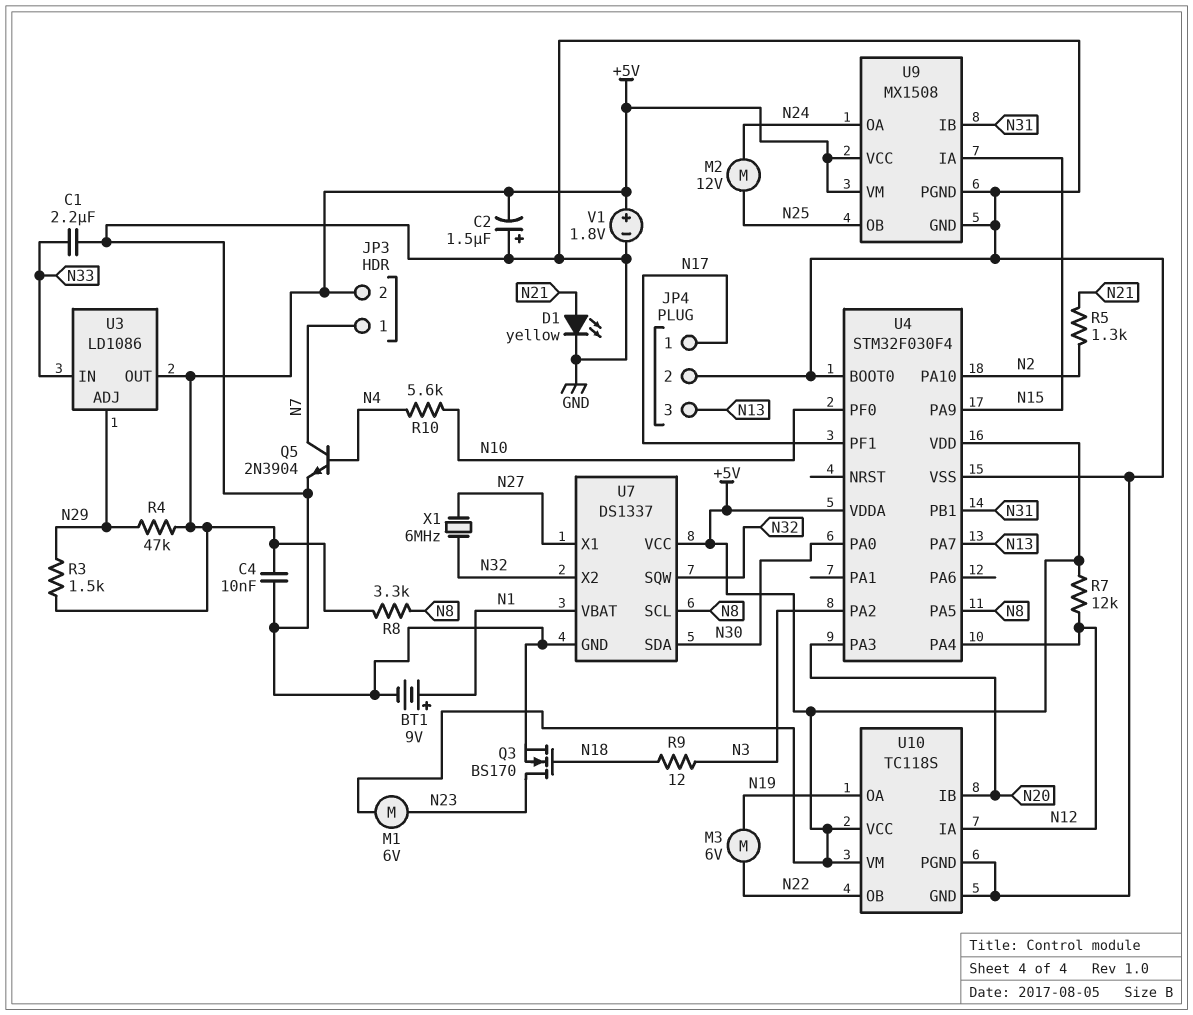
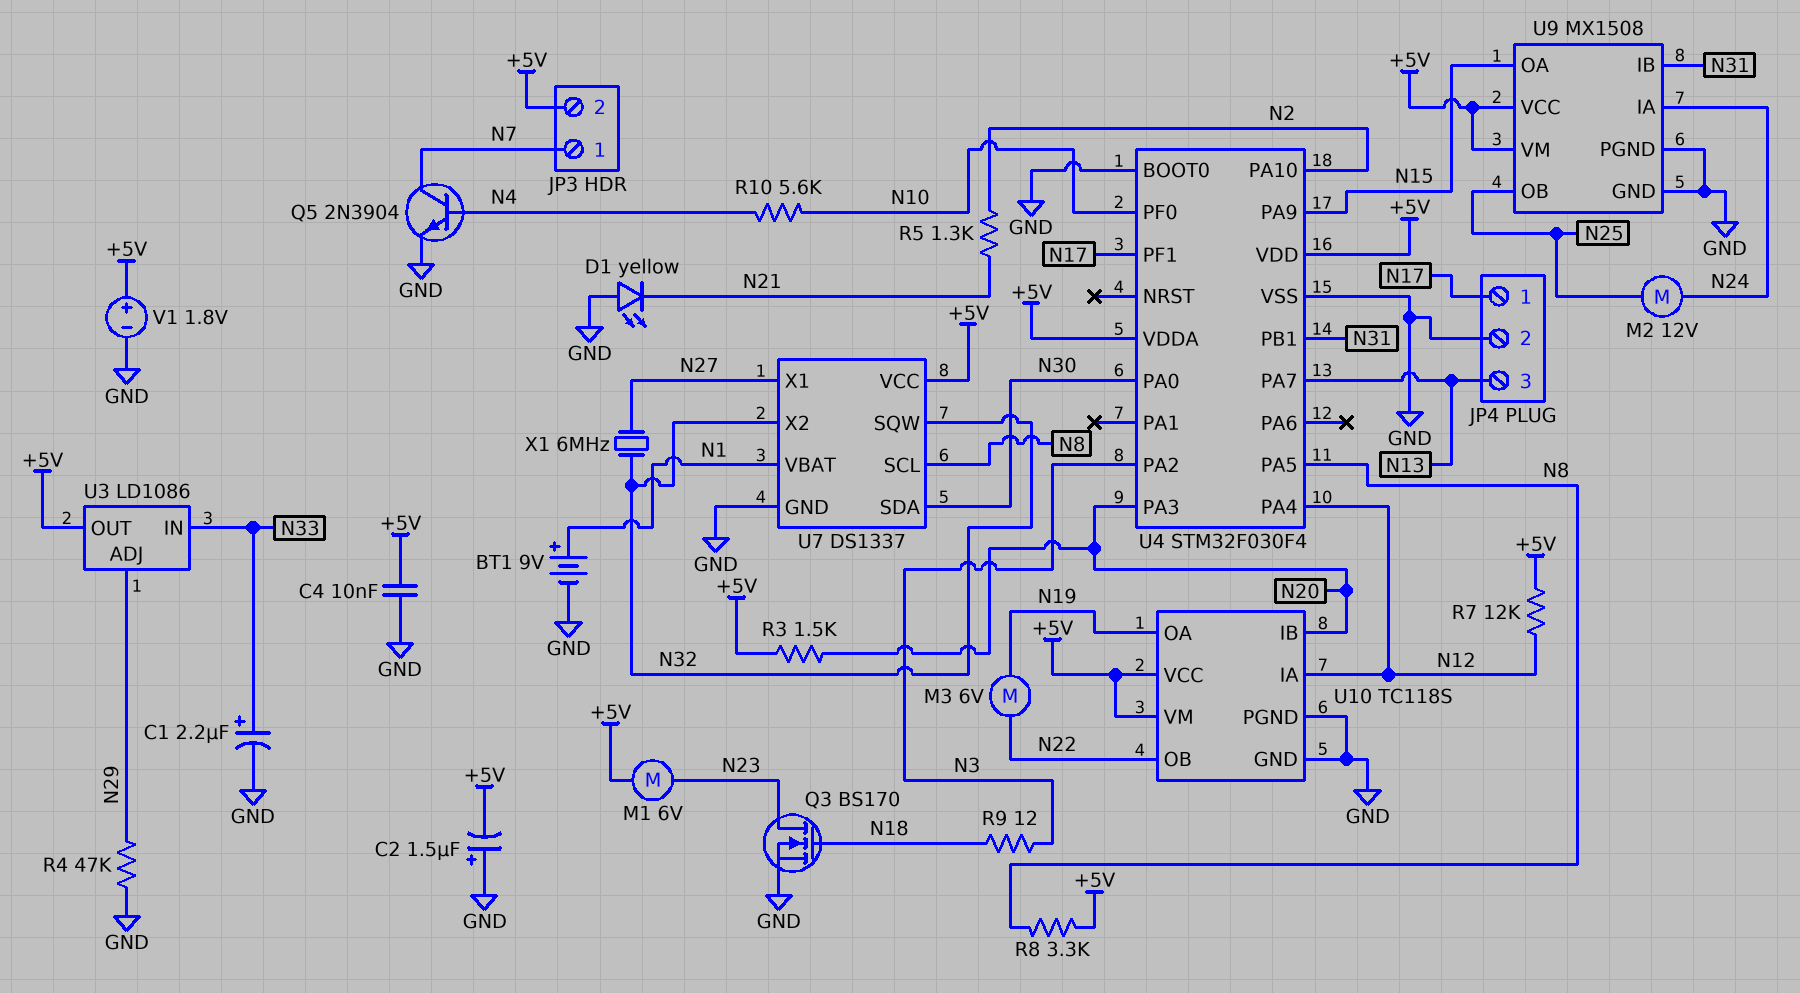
C1: 2.2uF (GND, N33) -> 2.2uF (plus N33, minus GND)
D1: LED yellow (A N21, K GND) -> LED yellow (A GND, K N21)
R3: 1.5k (+5V, N29) -> 1.5k (+5V, N20)
R4: 47k (+5V, N29) -> 47k (GND, N29)
U9 pin IA: N15 -> N24
U9 pin OA: N24 -> N15

